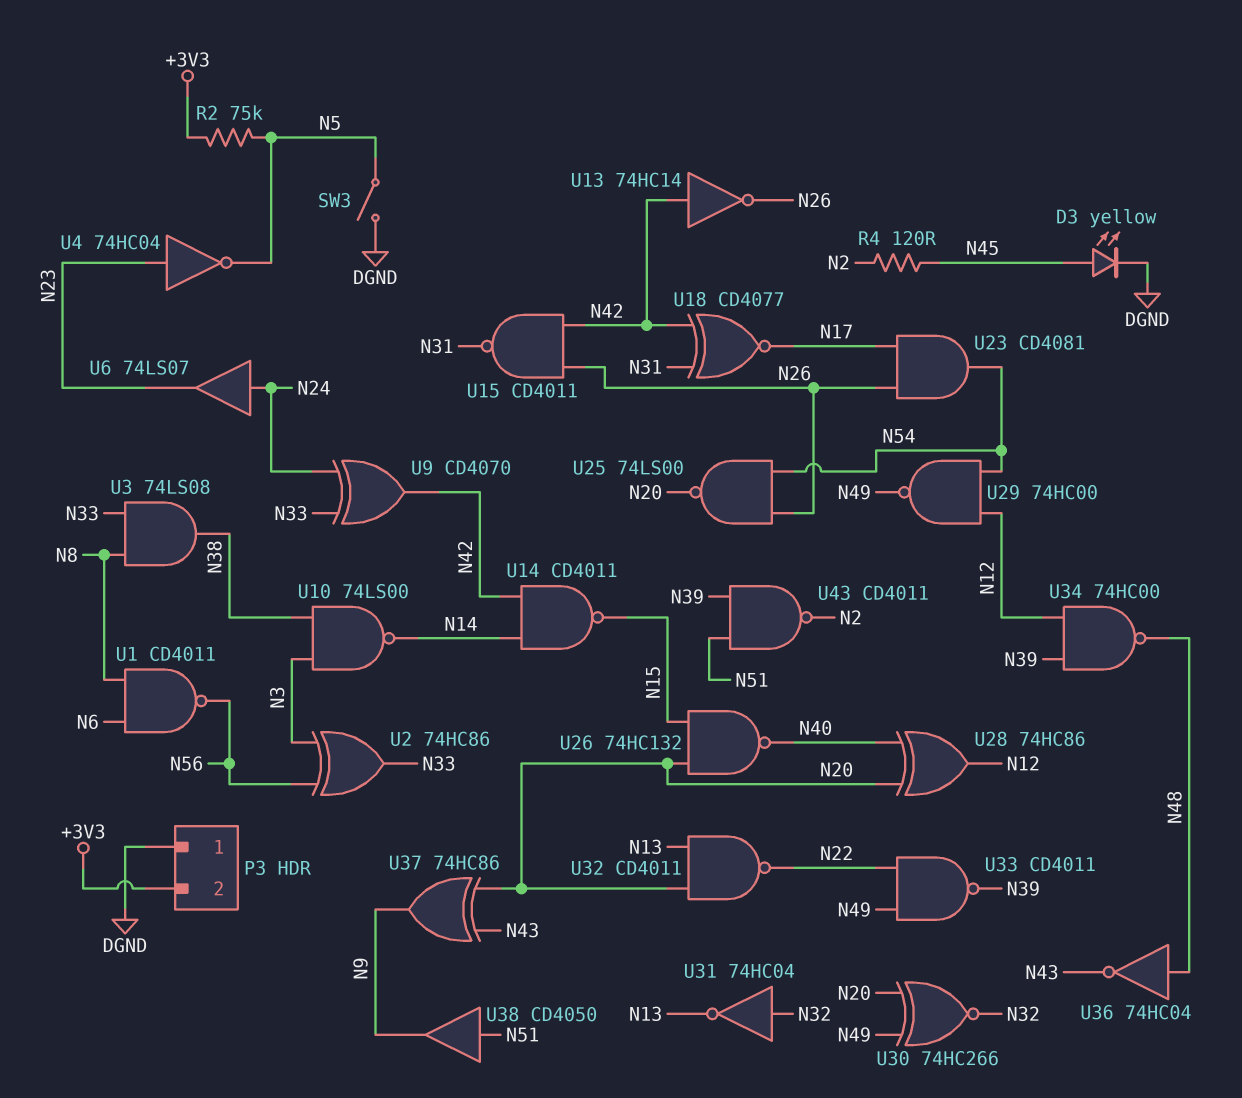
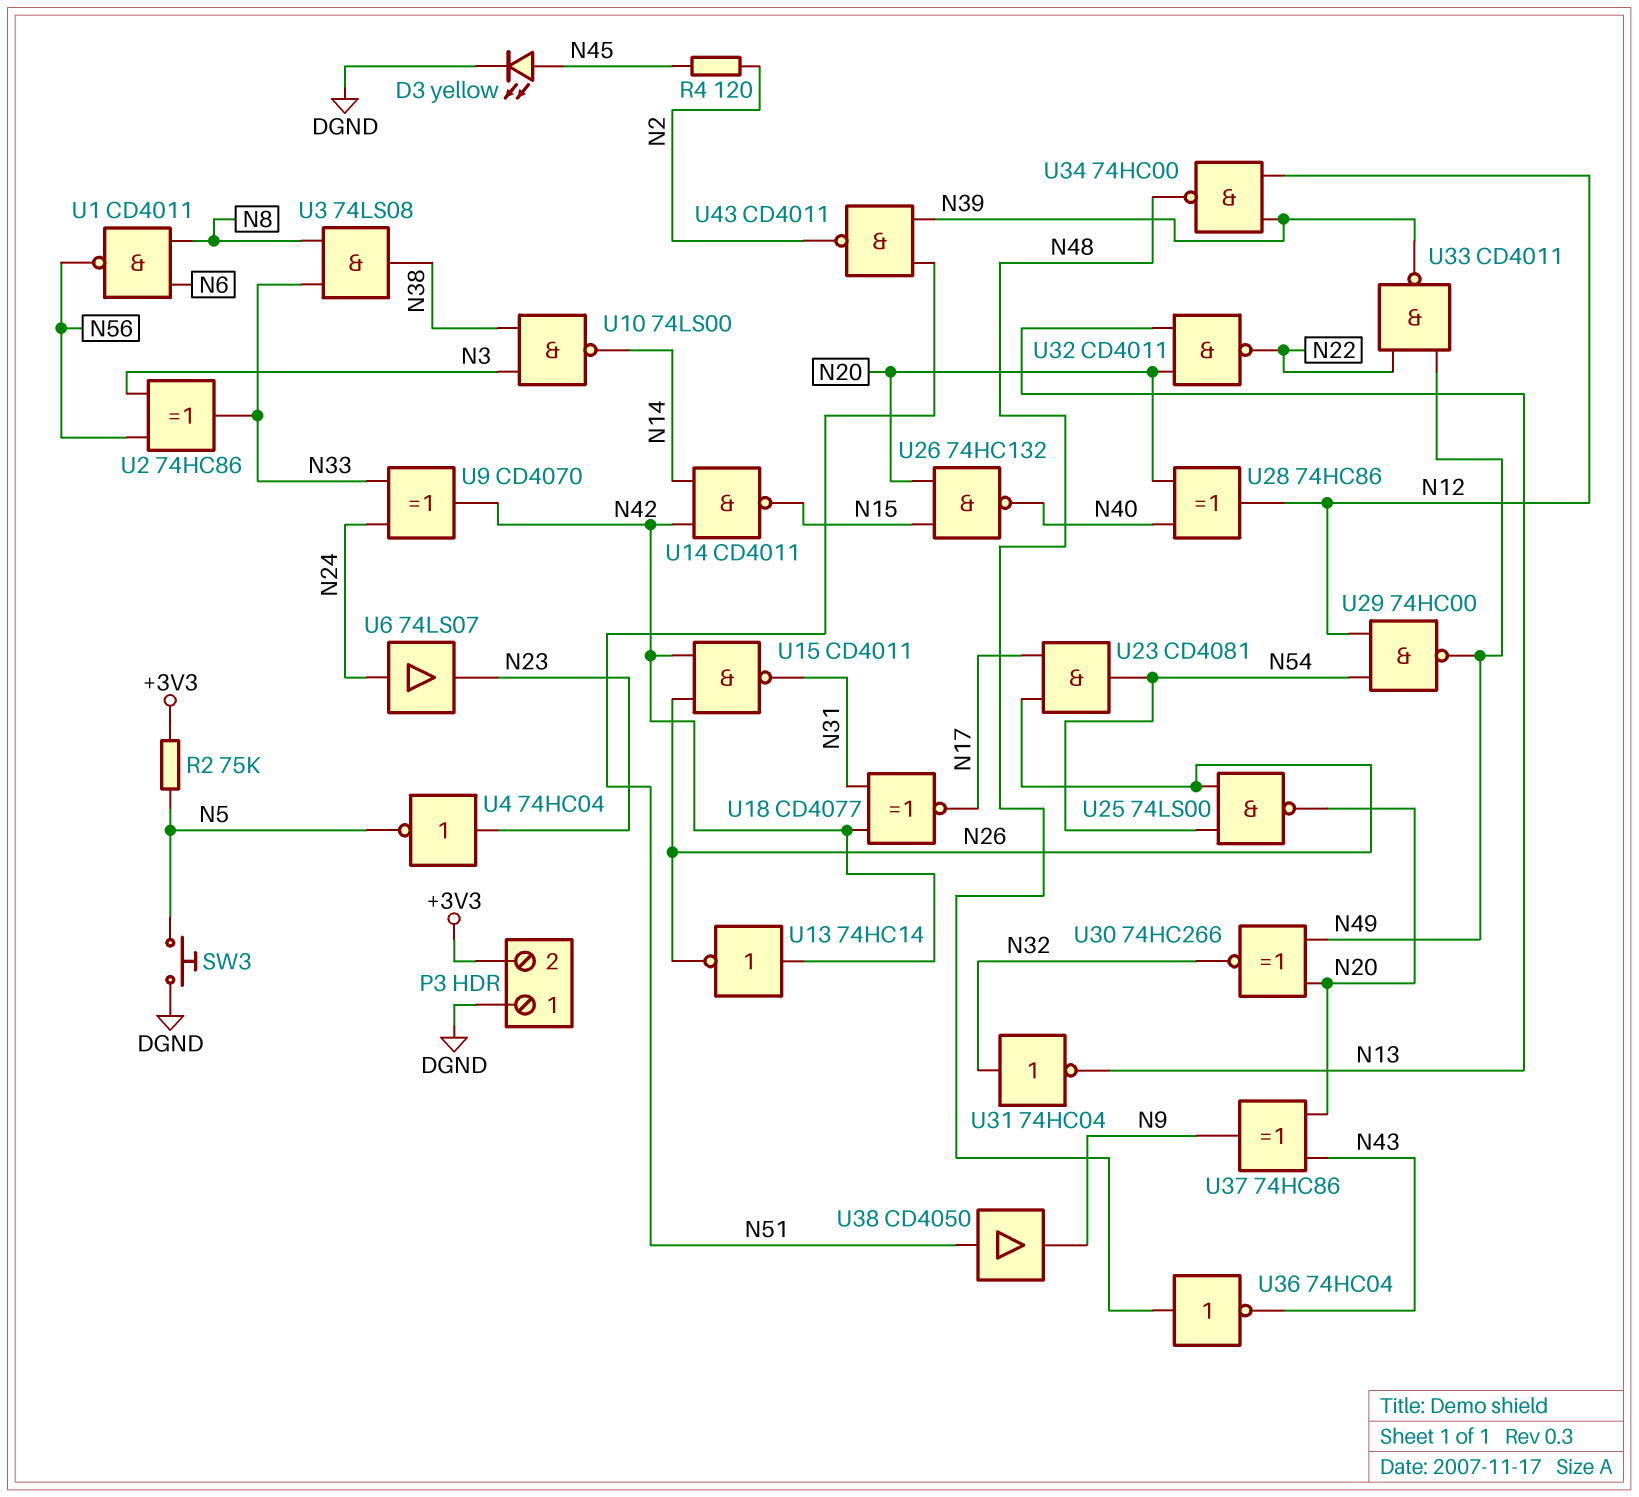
SW3: switch (DGND, N5) -> button (DGND, N5)

